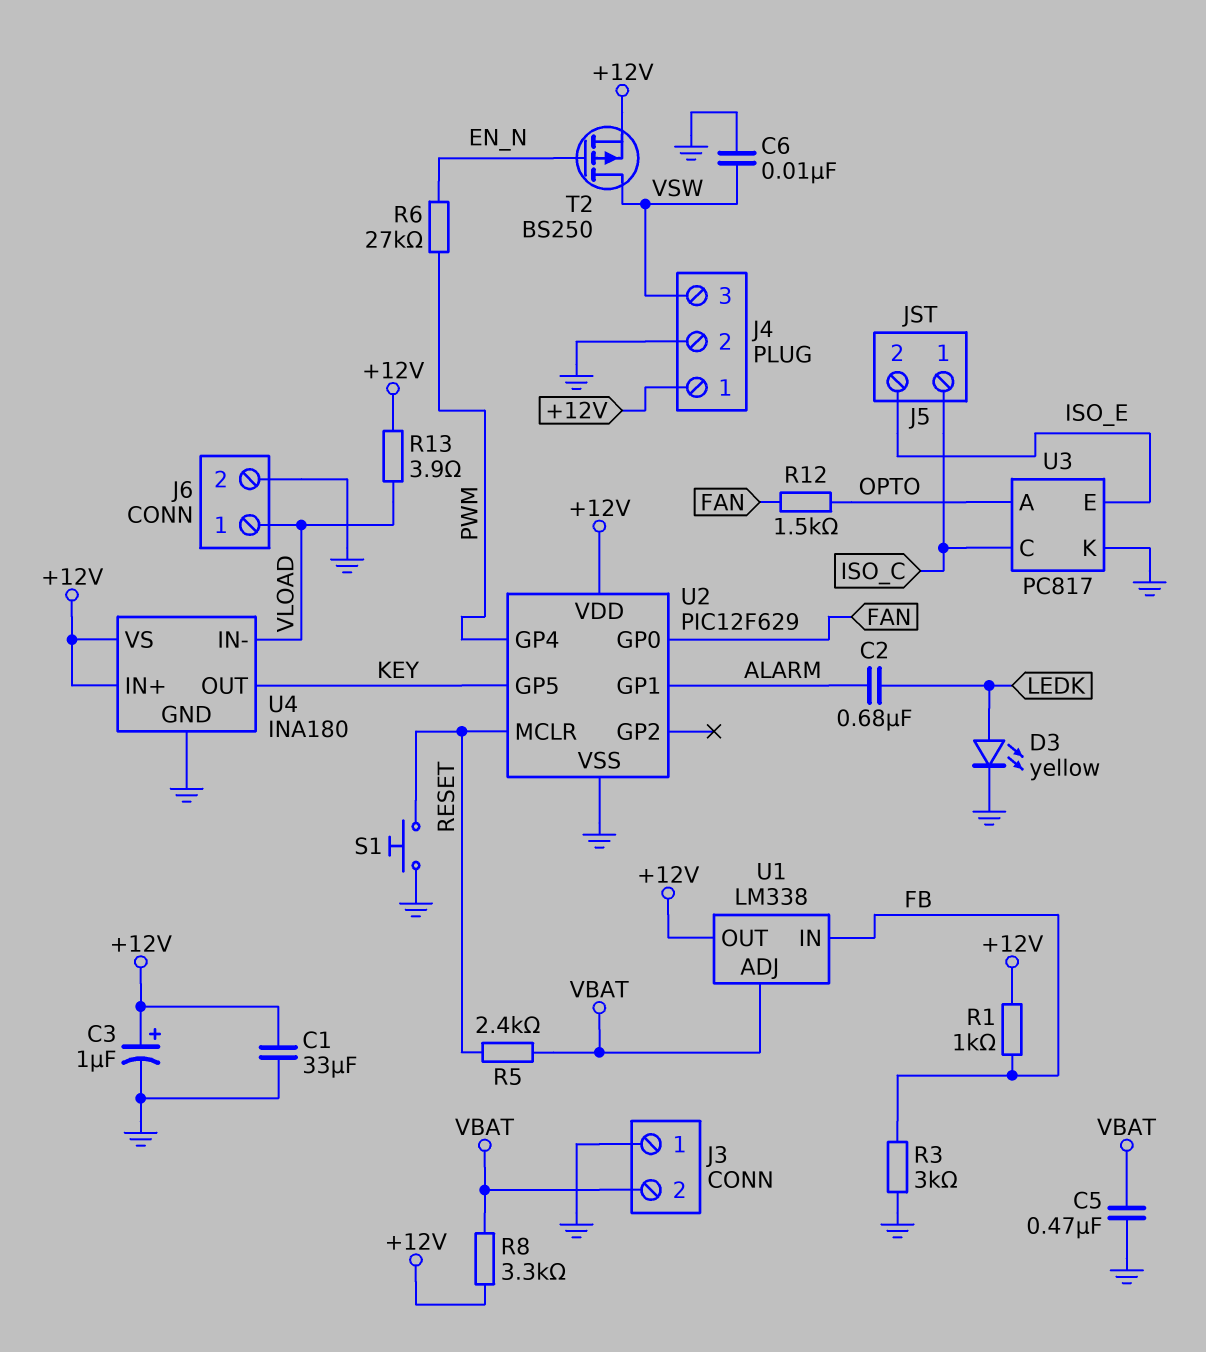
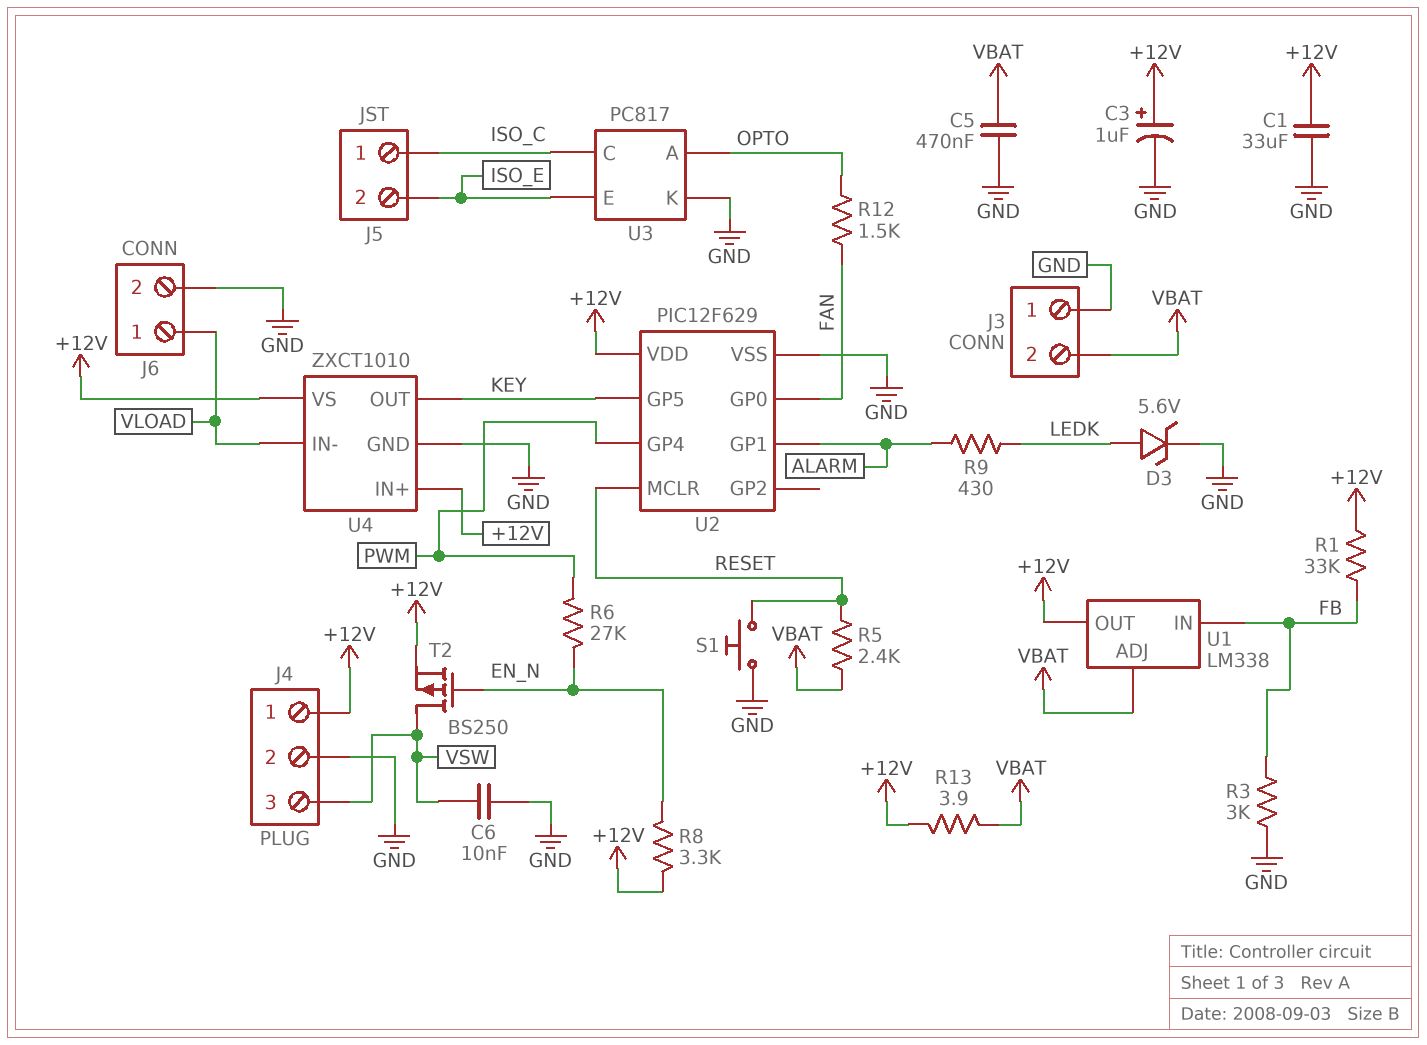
C2: 680nF (ALARM, LEDK) -> none
D3: LED yellow (A LEDK, K GND) -> zener 5.6V (A LEDK, K GND)
R1: 1k (+12V, FB) -> 33k (+12V, FB)
R8: 3.3k (+12V, VBAT) -> 3.3k (+12V, EN_N)
R9: none -> 430 (ALARM, LEDK)
R13: 3.9 (+12V, VLOAD) -> 3.9 (+12V, VBAT)
U4: INA180 -> ZXCT1010

